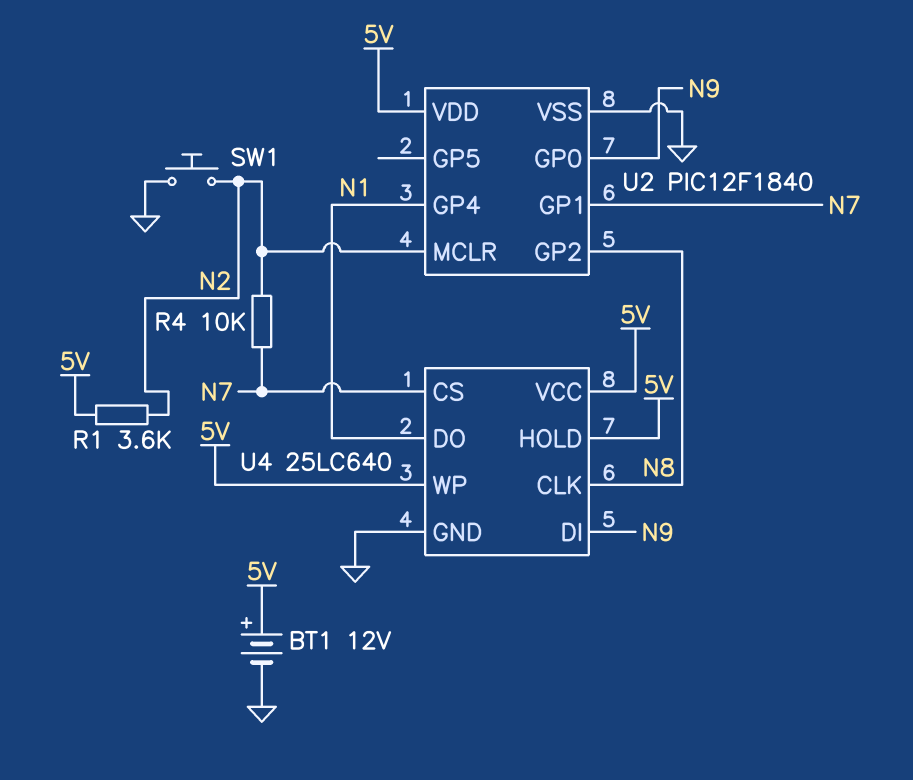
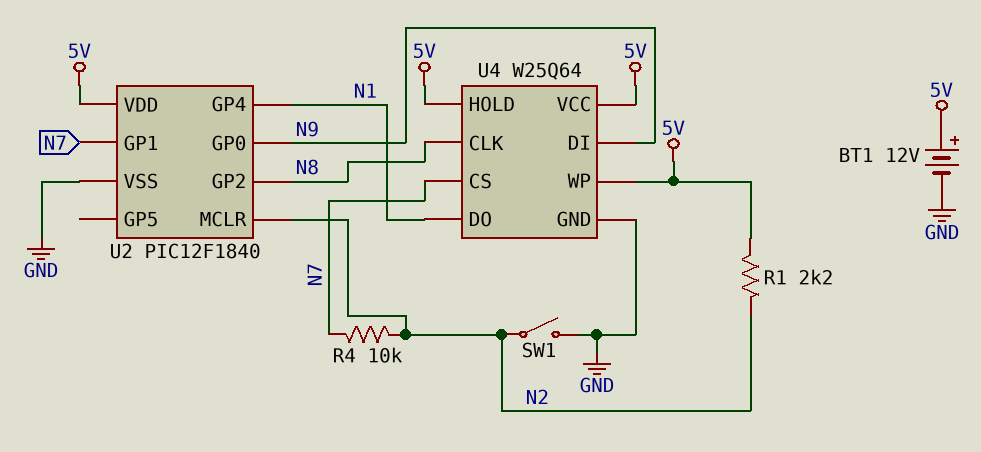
R1: 3.6k (5V, N2) -> 2.2k (5V, N2)
SW1: button (GND, N2) -> switch (GND, N2)
U4: 25LC640 -> W25Q64

